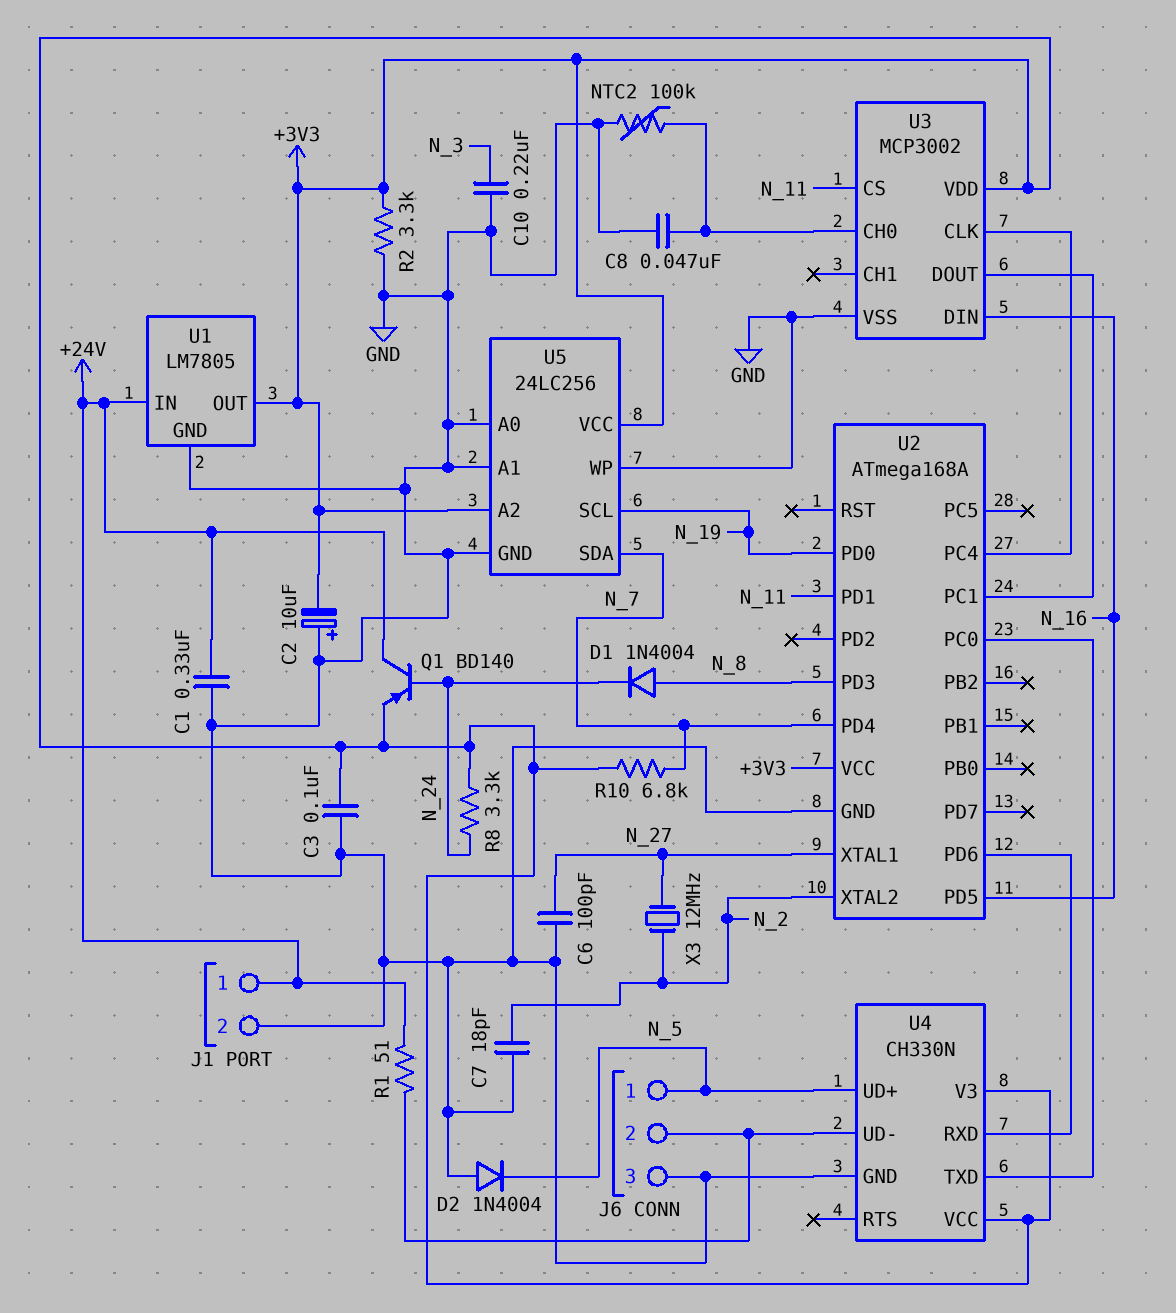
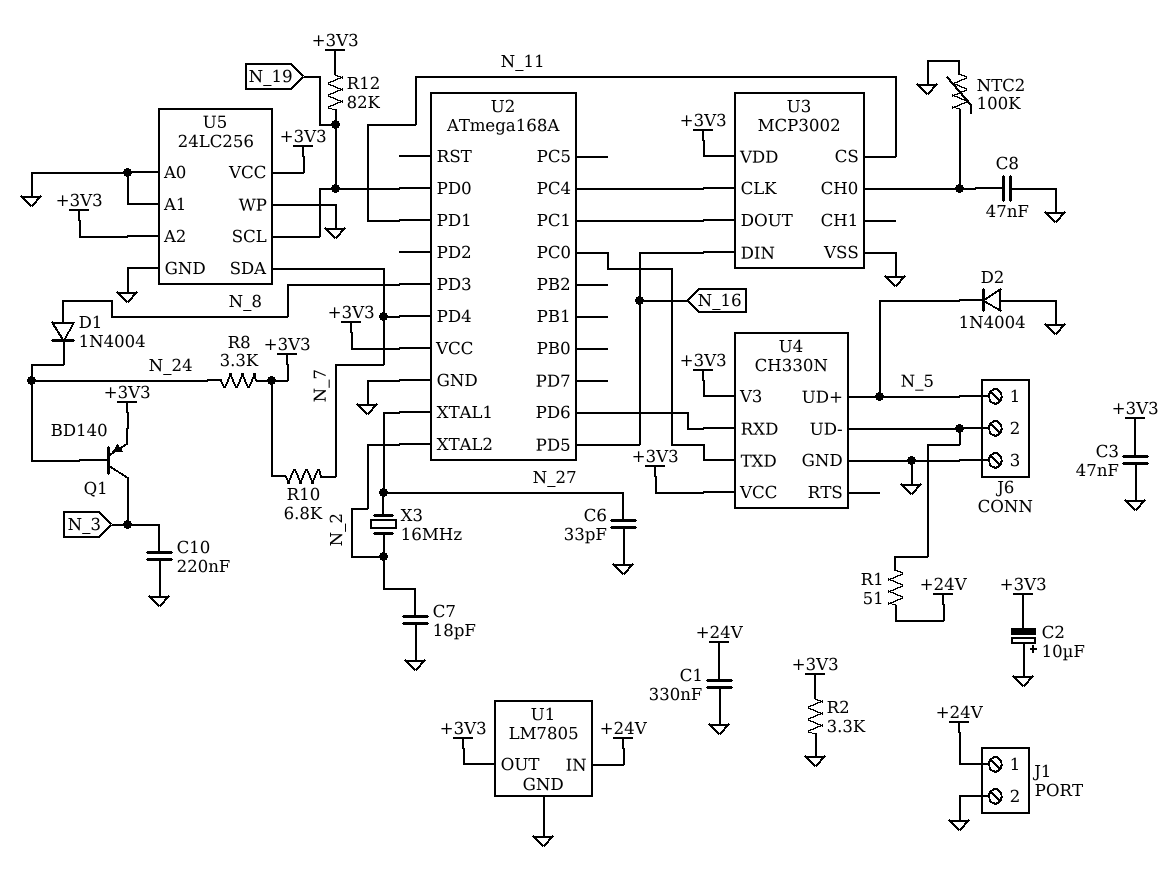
C3: 100nF (+3V3, GND) -> 47nF (+3V3, GND)
C6: 100pF (GND, N_27) -> 33pF (GND, N_27)
Q1: PNP BD140 (B N_24, C +24V, E +3V3) -> PNP BD140 (B N_24, C N_3, E +3V3)
R12: none -> 82k (+3V3, N_19)
X3: 12MHz (N_2, N_27) -> 16MHz (N_2, N_27)

